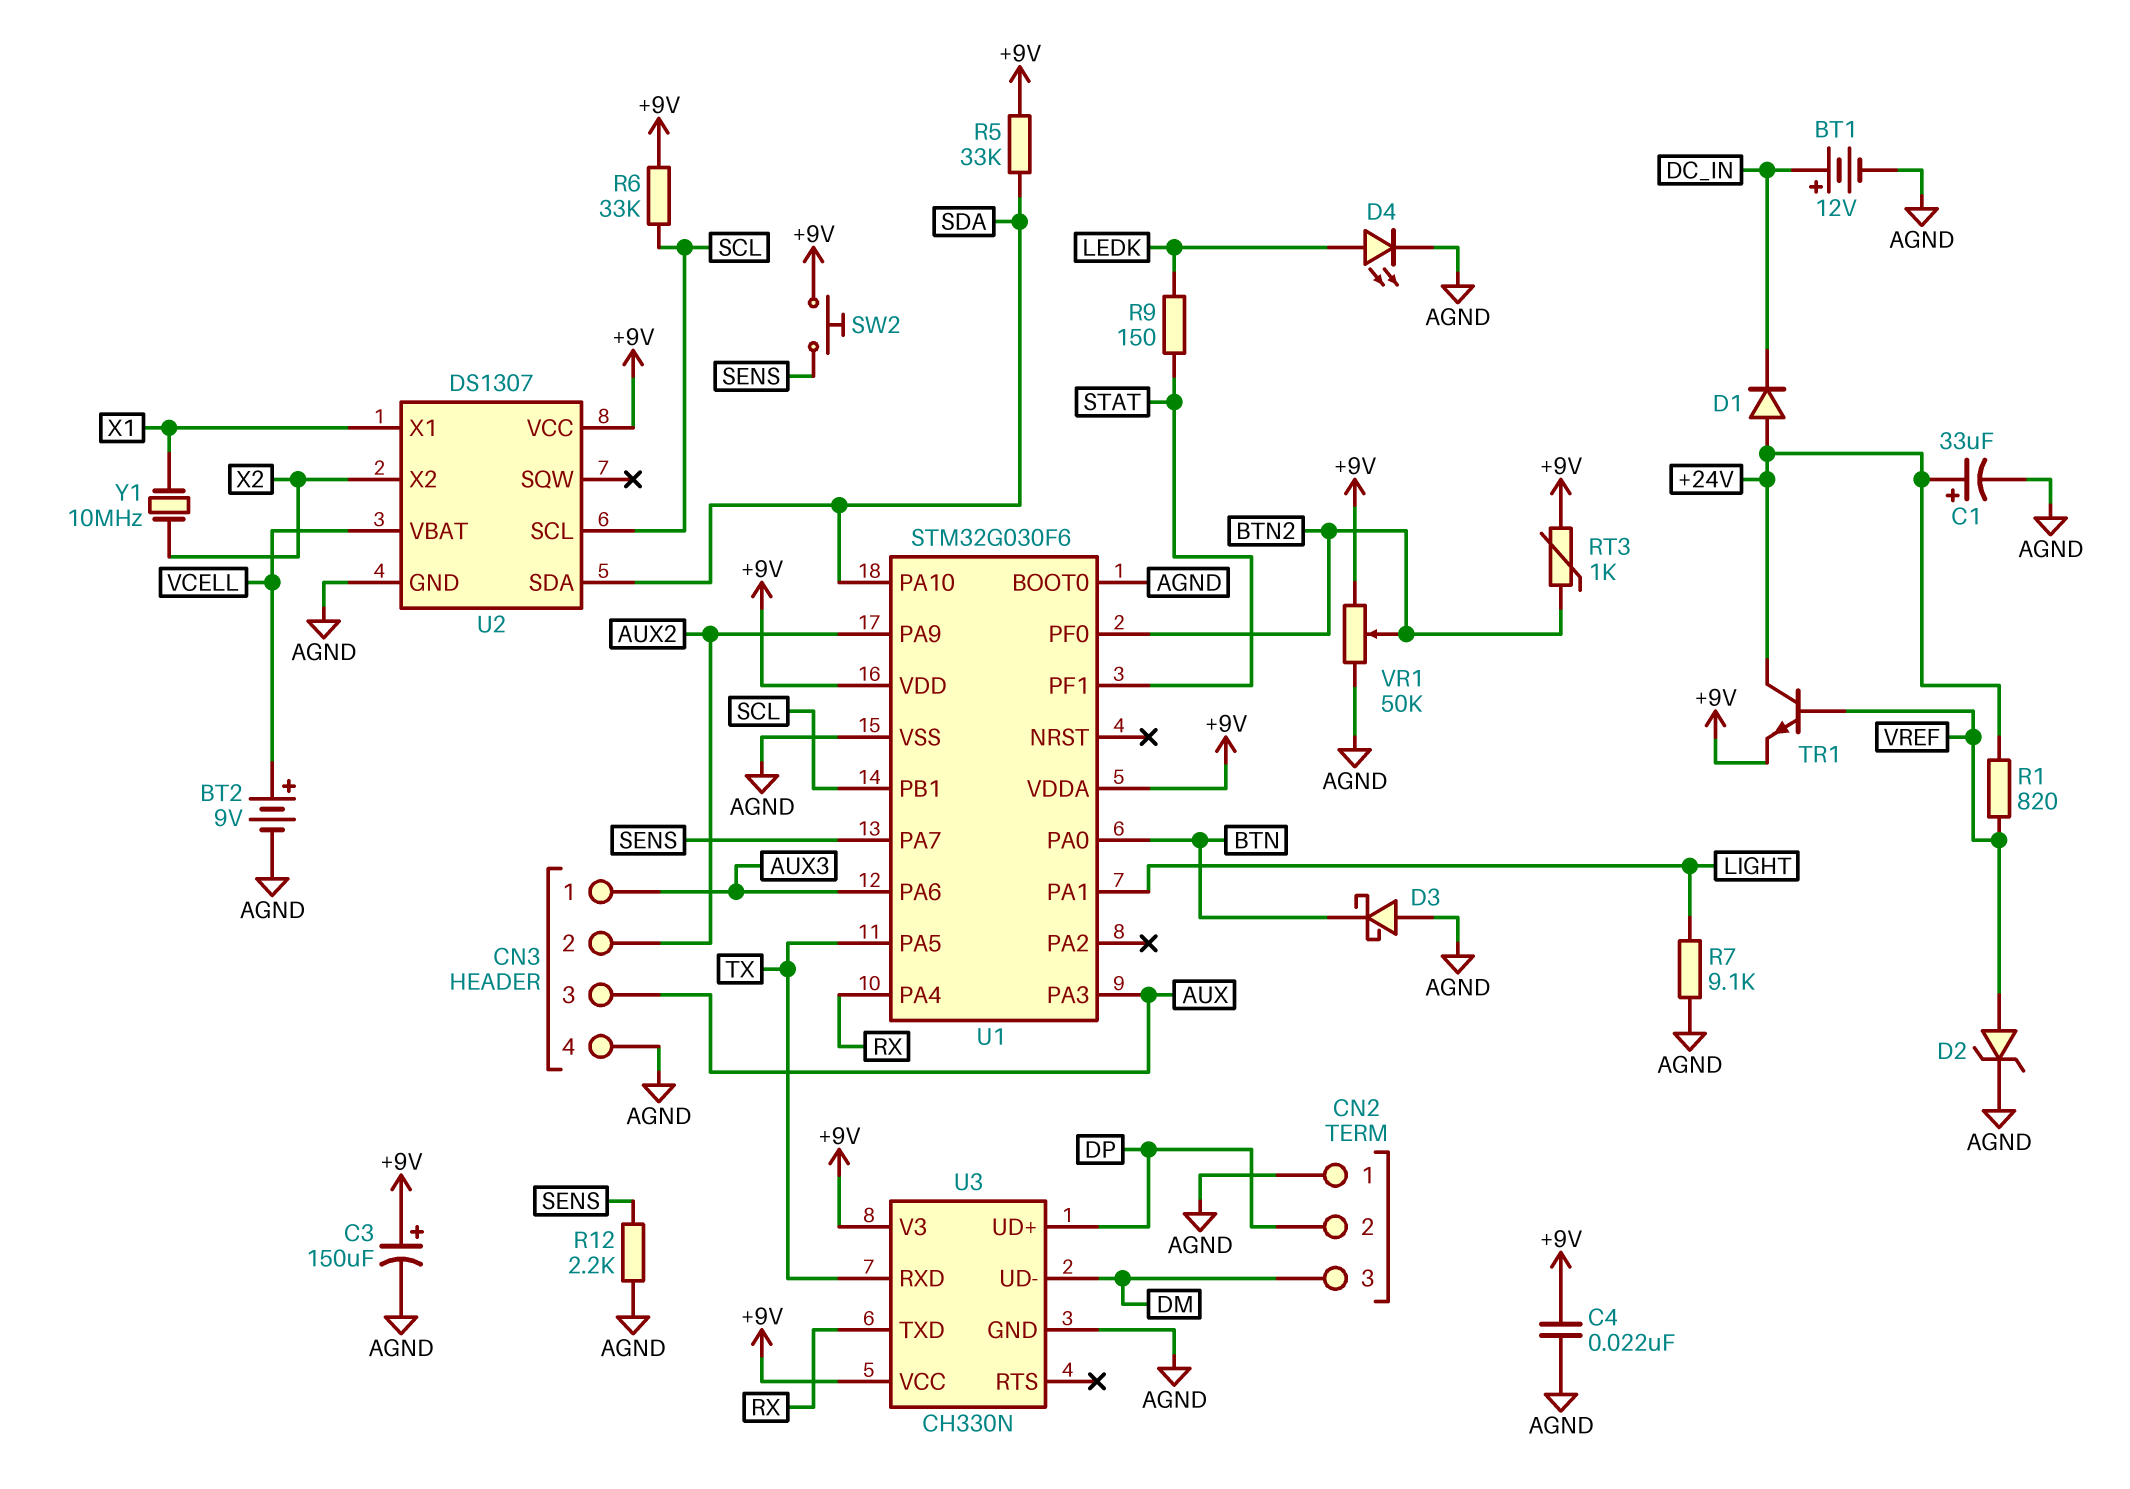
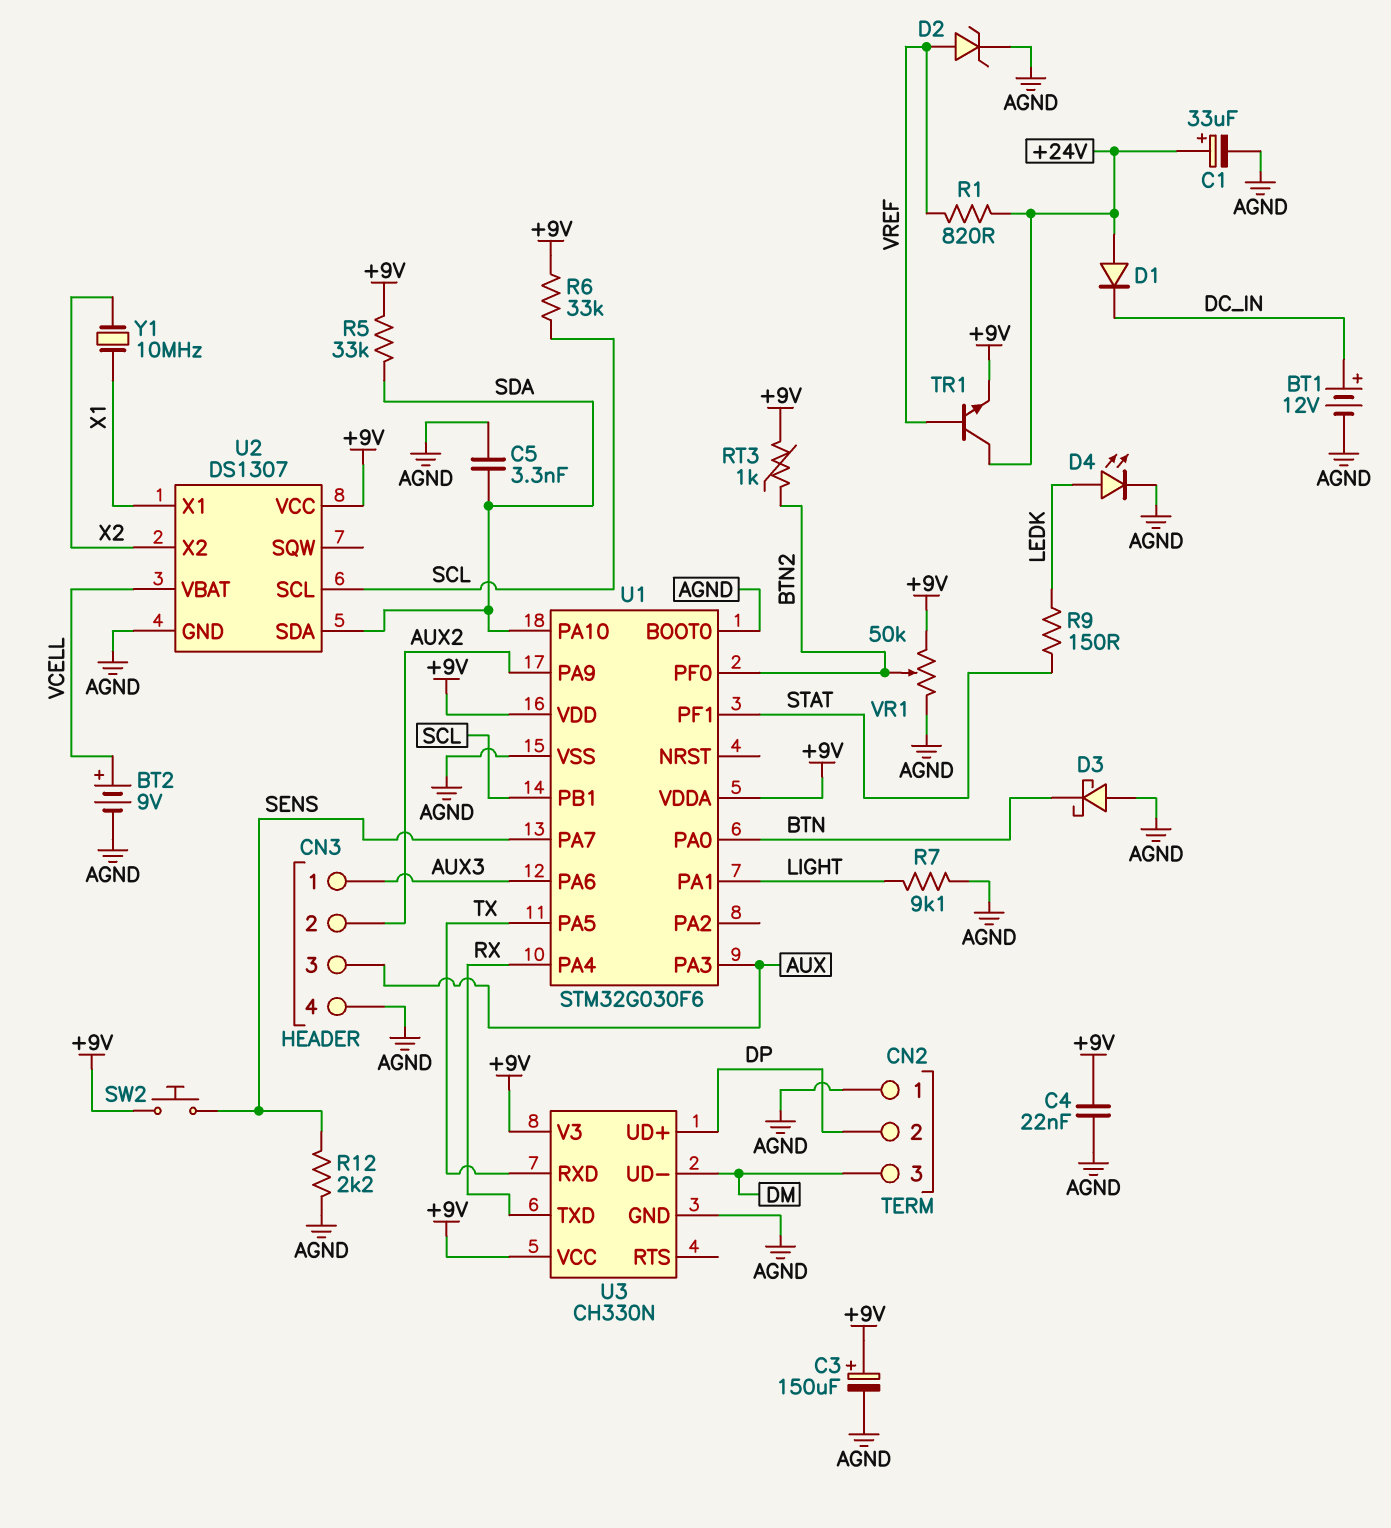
C5: none -> 3.3nF (AGND, SDA)

